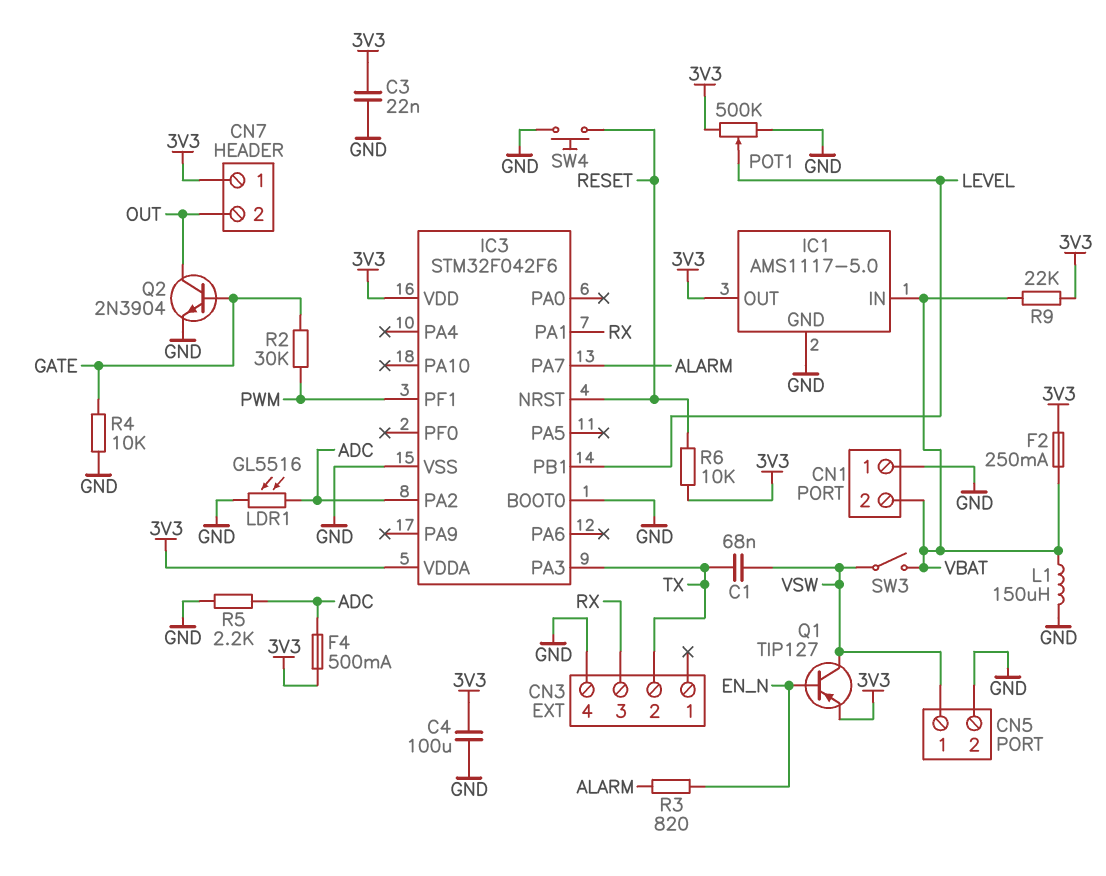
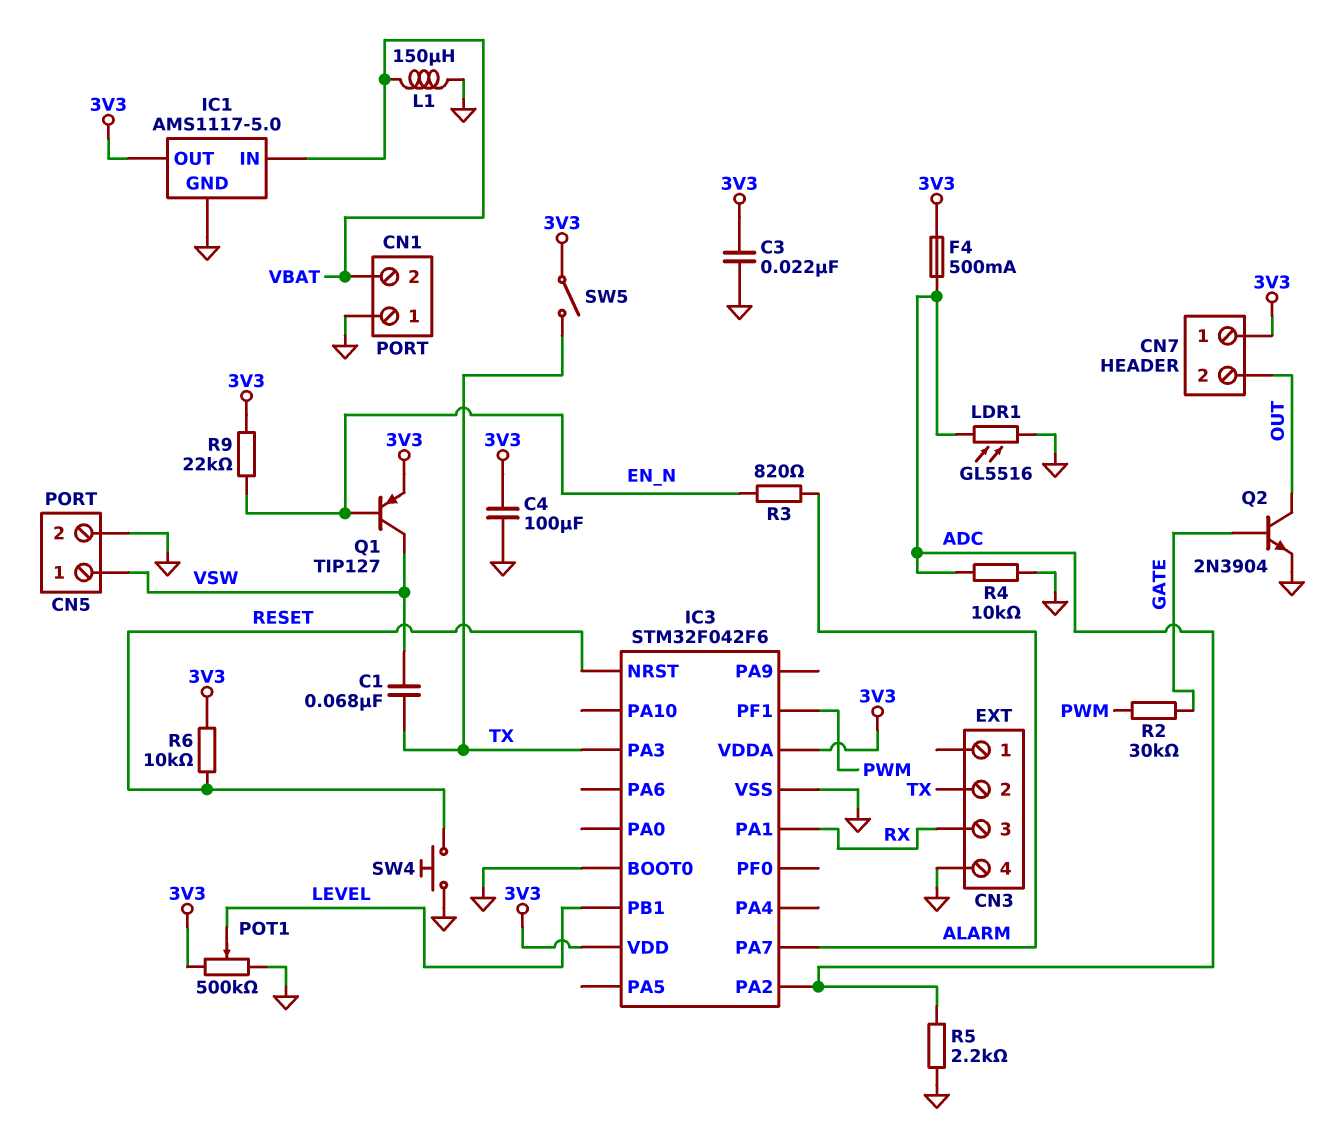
F2: 250mA (3V3, VBAT) -> none
R4: 10k (GATE, GND) -> 10k (ADC, GND)
R9: 22k (3V3, VBAT) -> 22k (3V3, EN_N)
SW3: switch (VBAT, VSW) -> none
SW5: none -> switch (3V3, TX)

